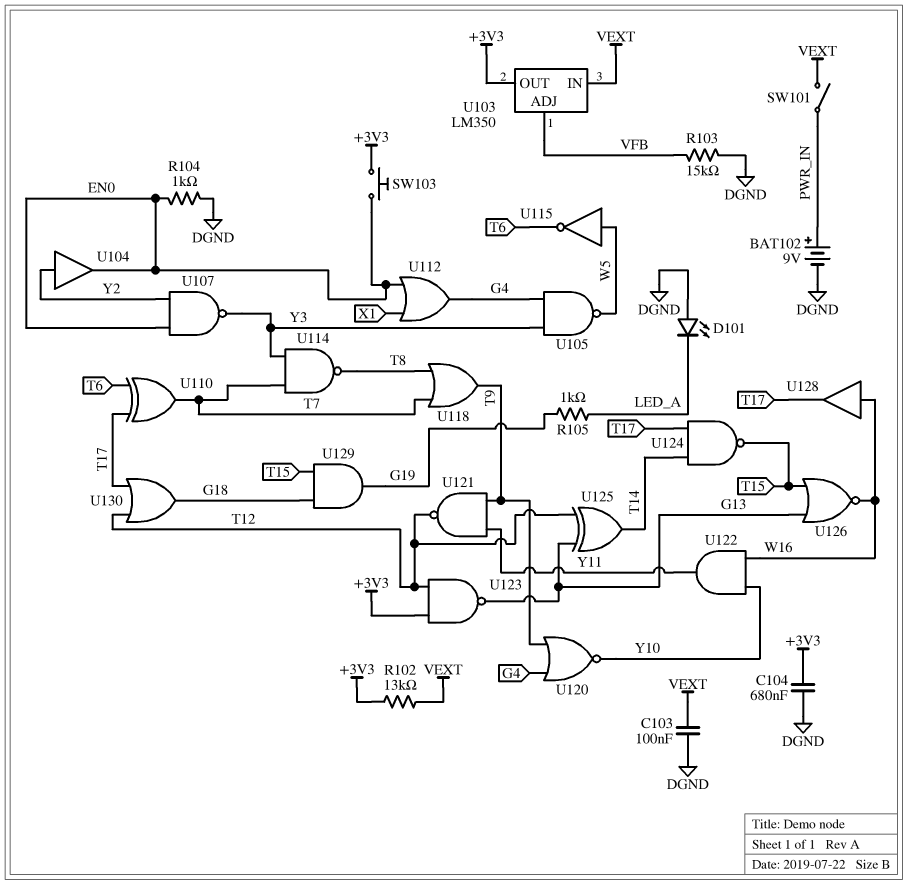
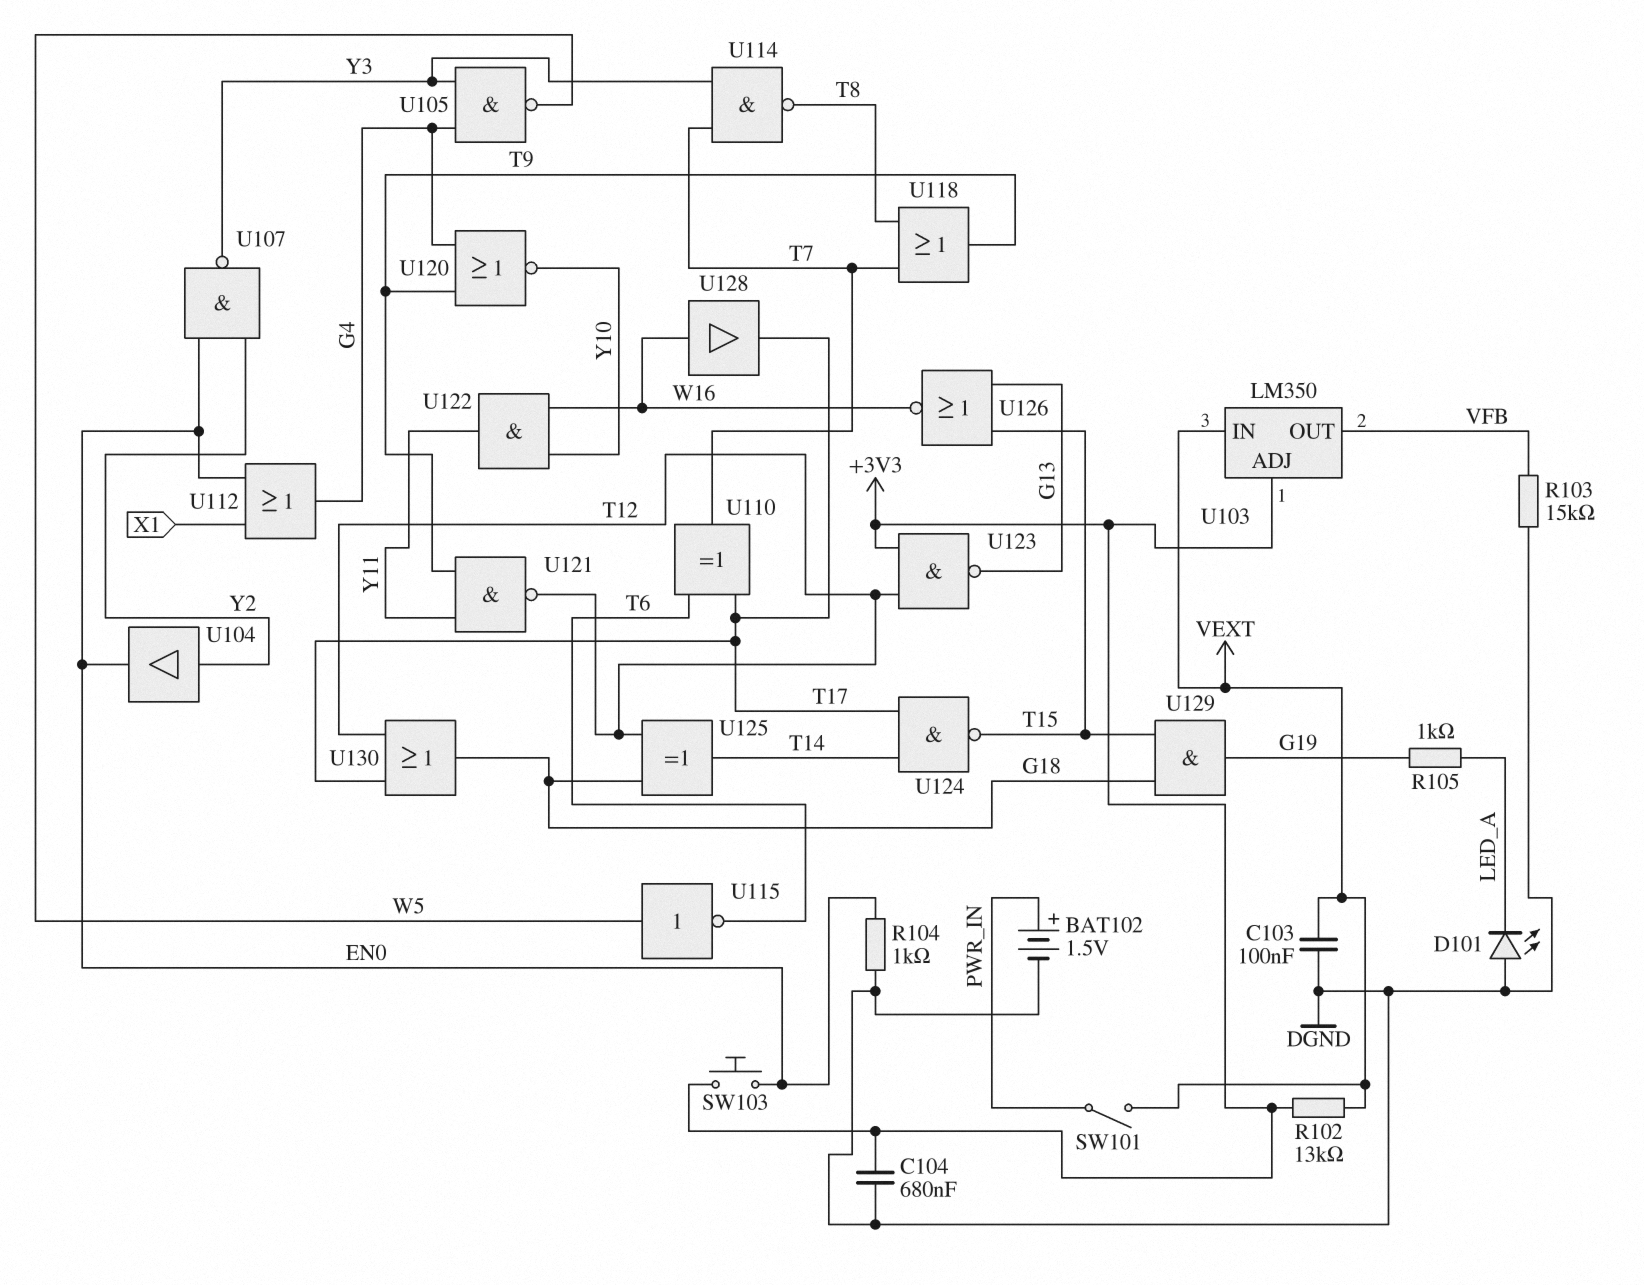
BAT102: 9V (plus PWR_IN, minus DGND) -> 1.5V (plus PWR_IN, minus DGND)
U103 pin ADJ: VFB -> +3V3
U103 pin OUT: +3V3 -> VFB
U125: XOR (in G13, in T12, out T14) -> XOR (in G18, in T12, out T14)

